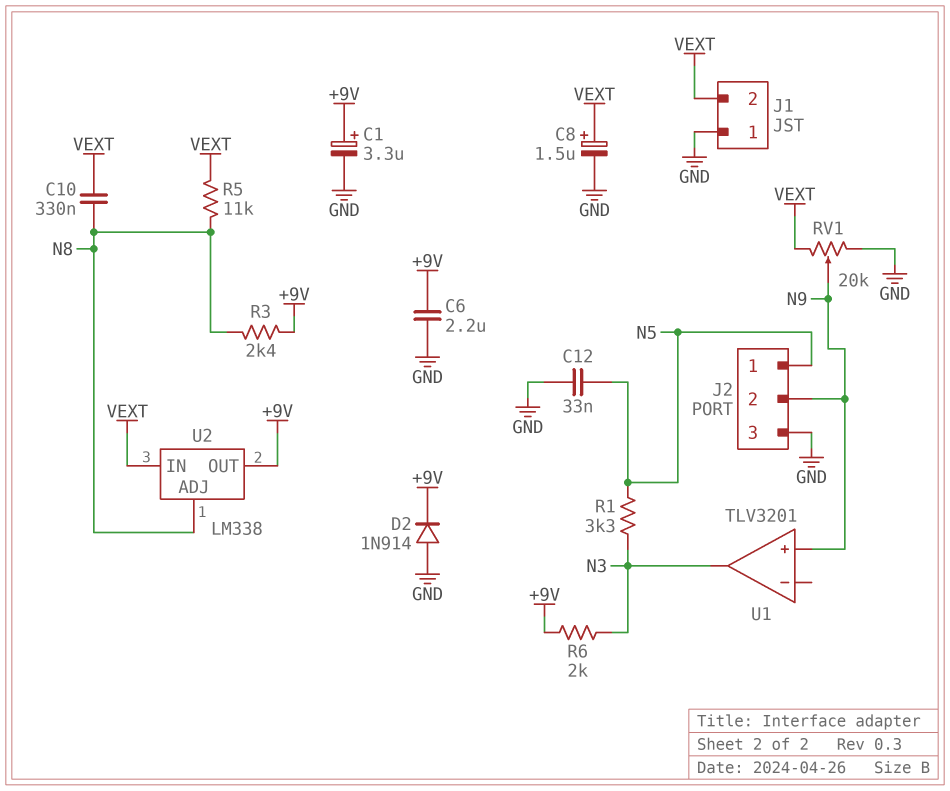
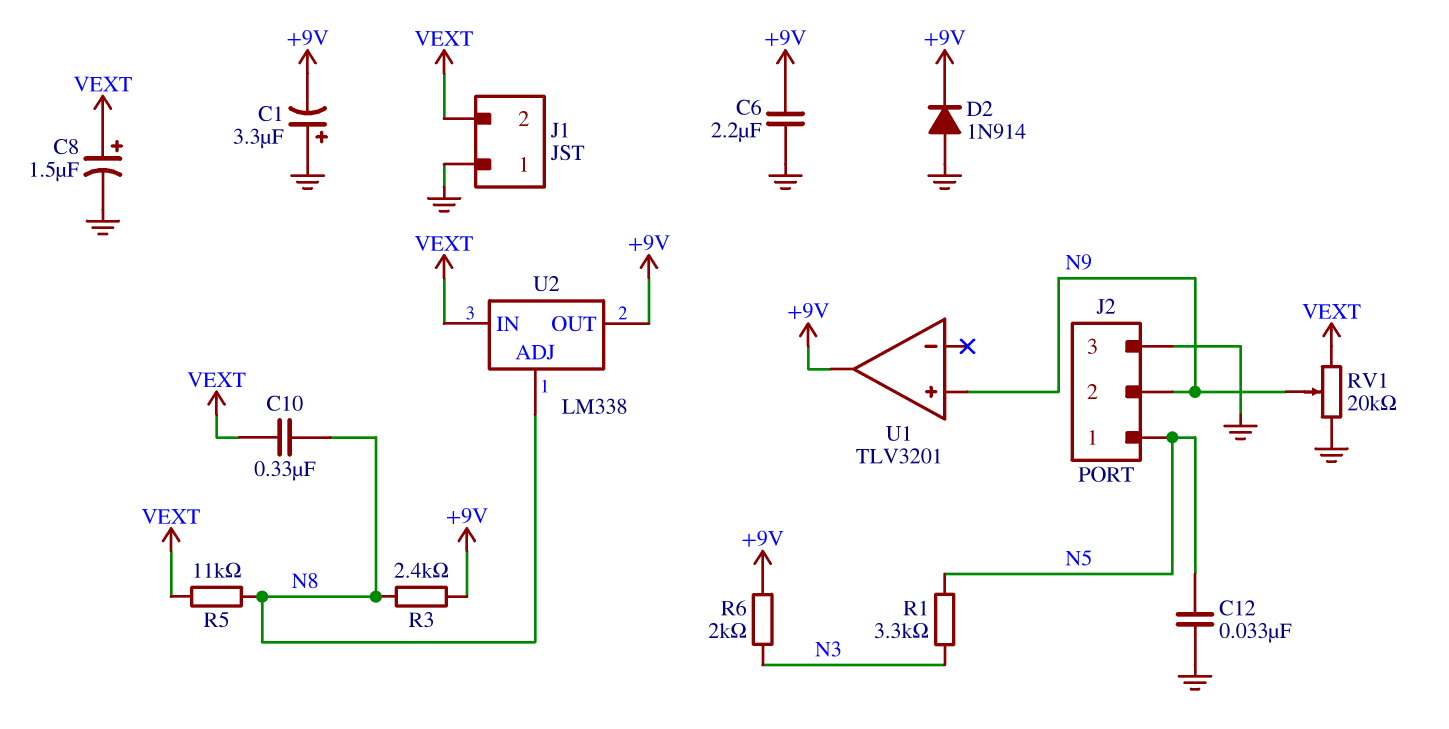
C1: 3.3uF (plus +9V, minus GND) -> 3.3uF (plus GND, minus +9V)
U1 pin out: N3 -> +9V

